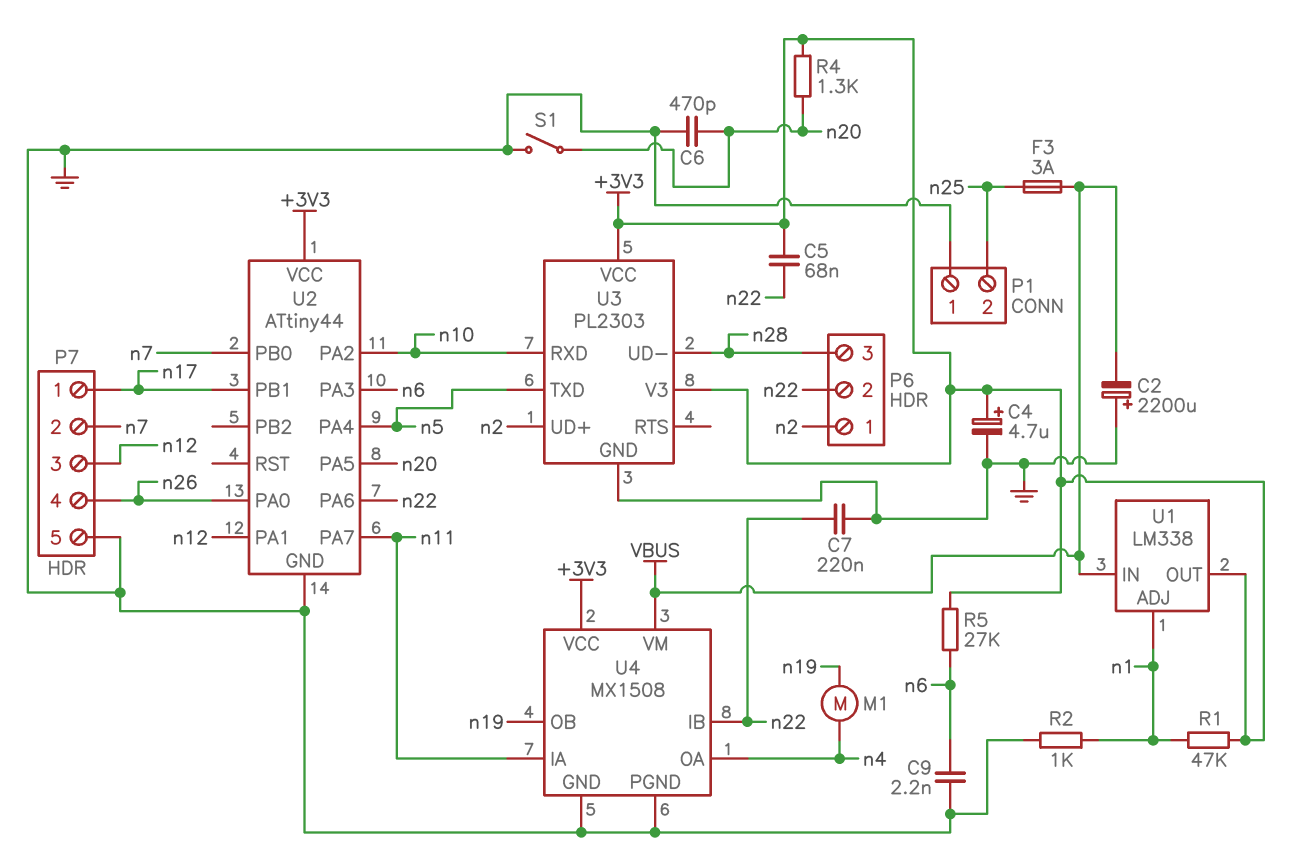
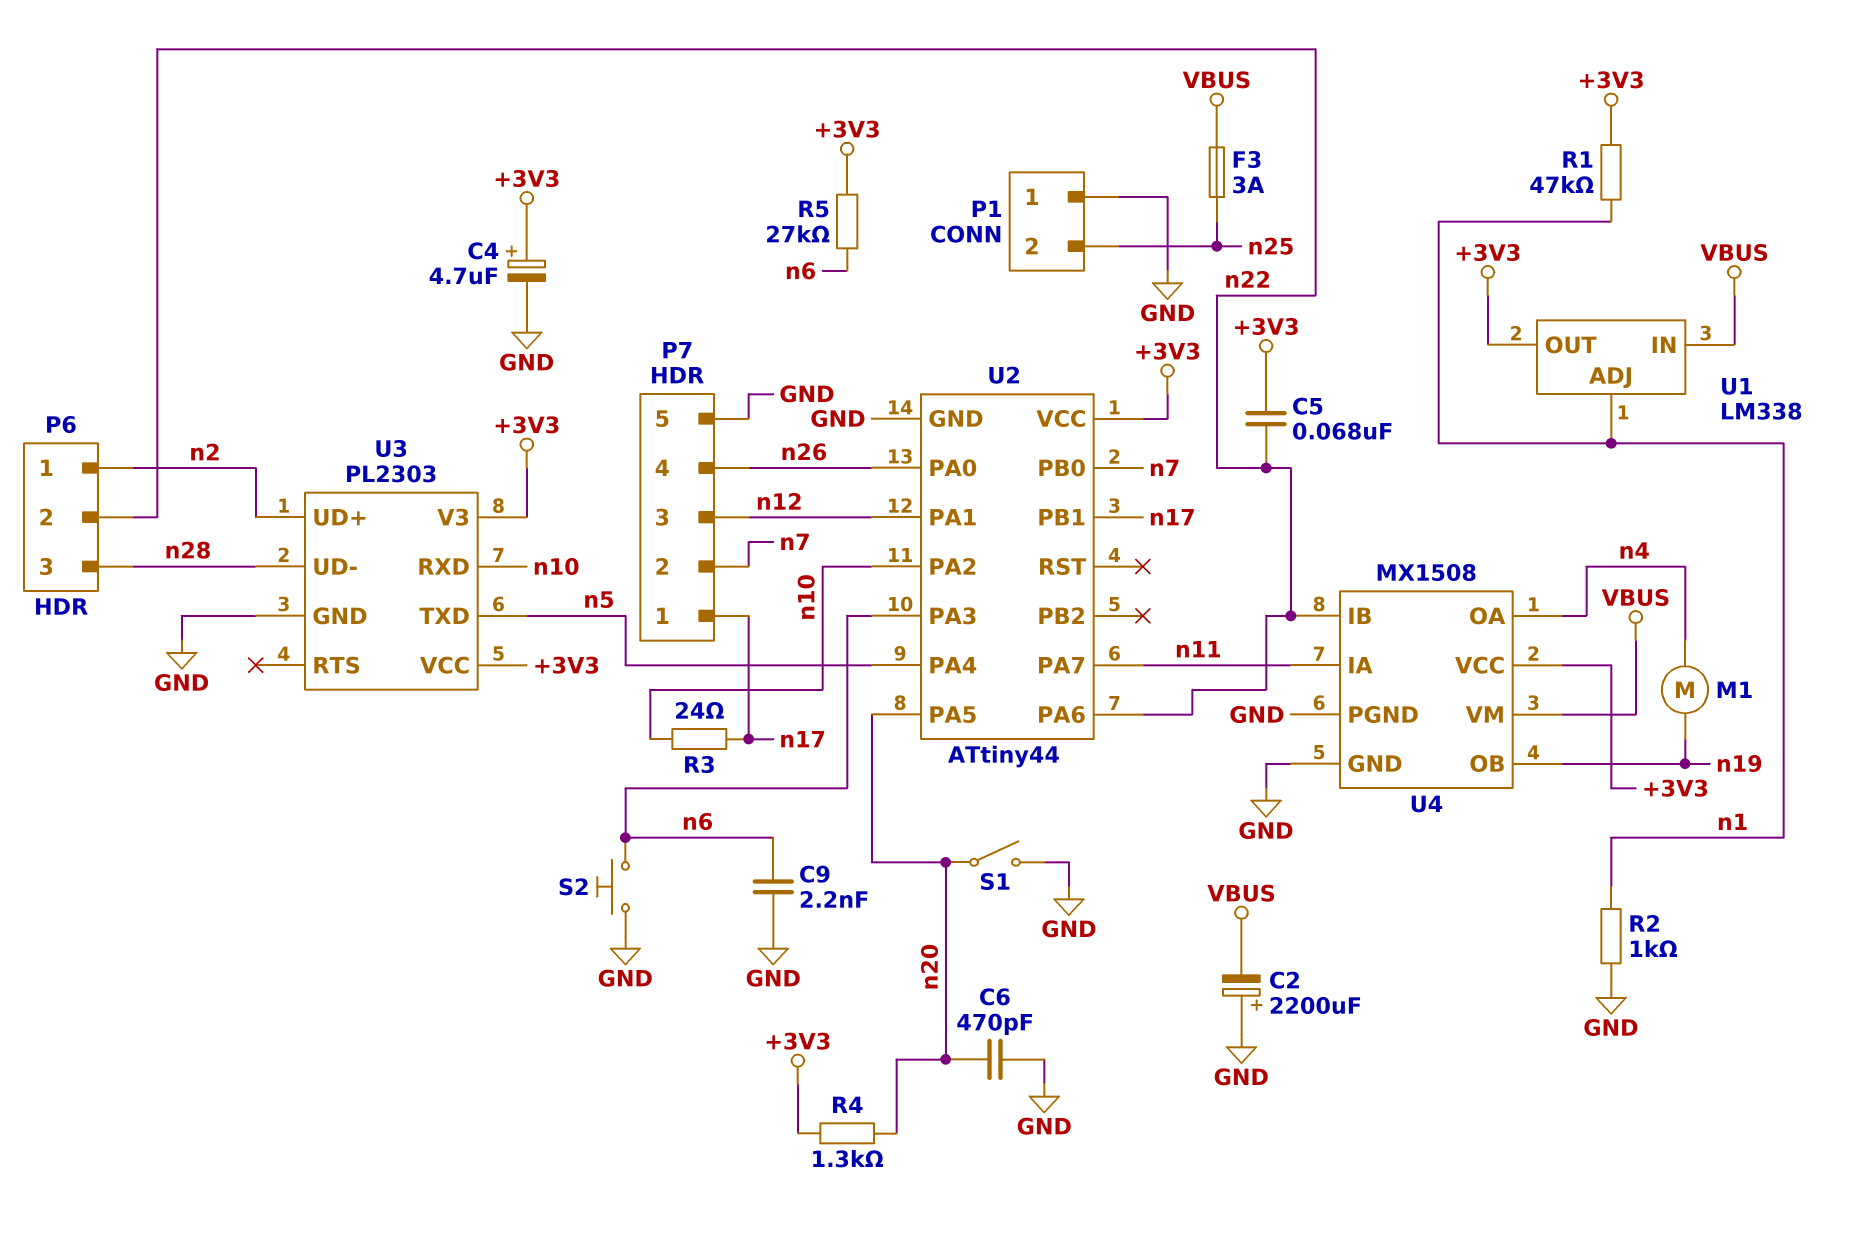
C7: 220nF (GND, n22) -> none
R3: none -> 24 (n10, n17)
S2: none -> button (GND, n6)

